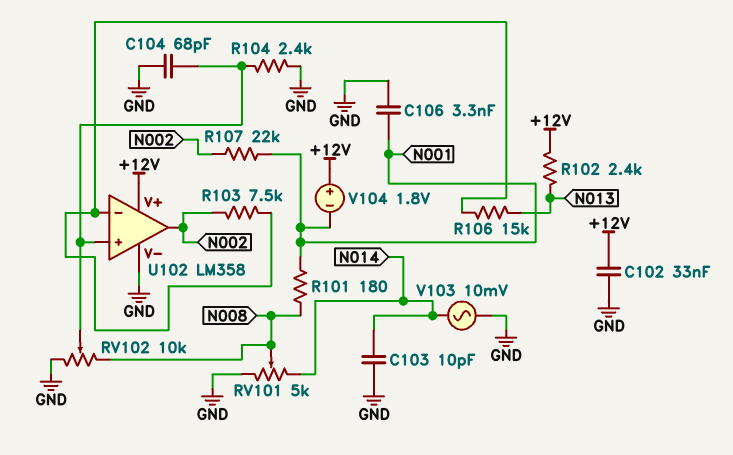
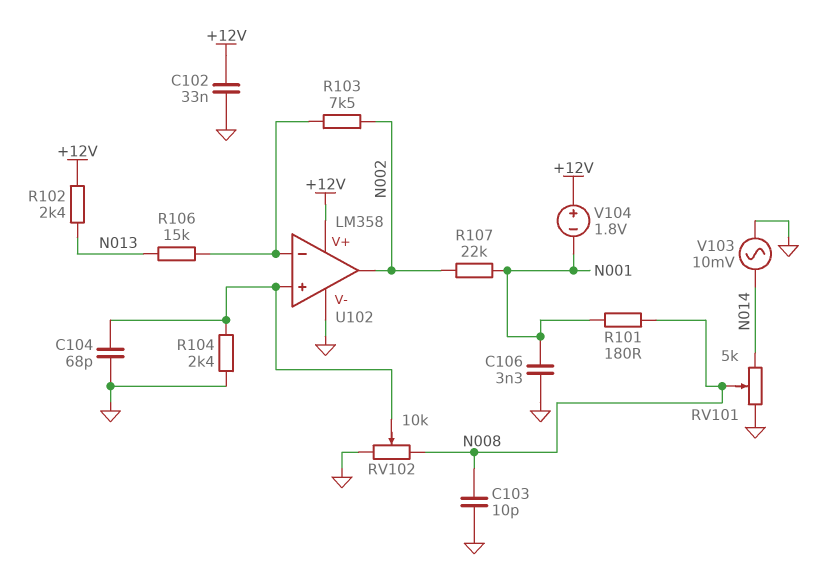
C103: 10pF (GND, N014) -> 10pF (GND, N008)

